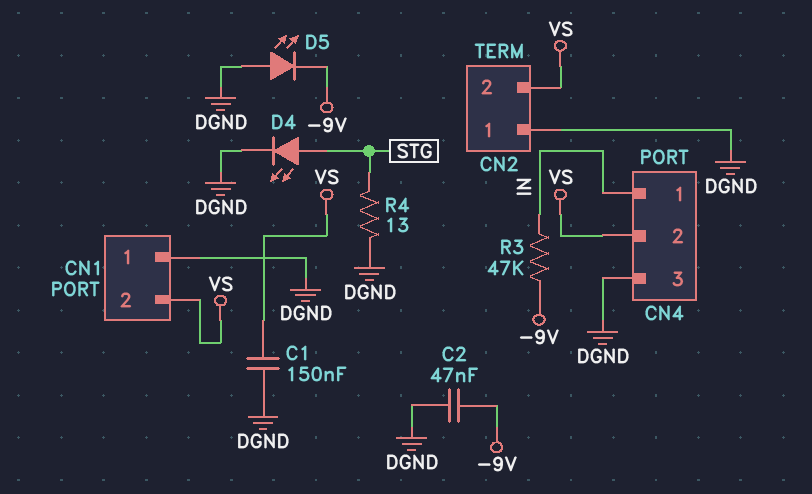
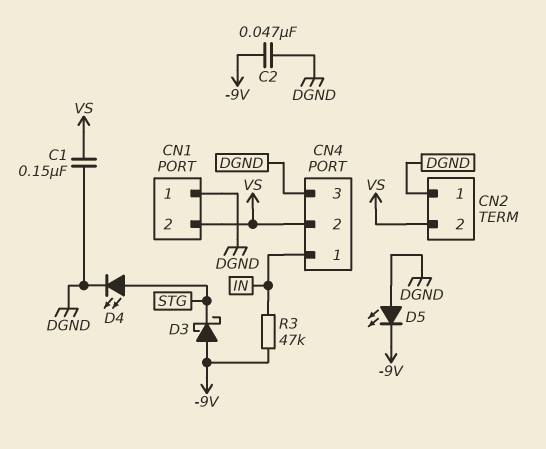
D3: none -> schottky (A -9V, K STG)
R4: 13 (DGND, STG) -> none

